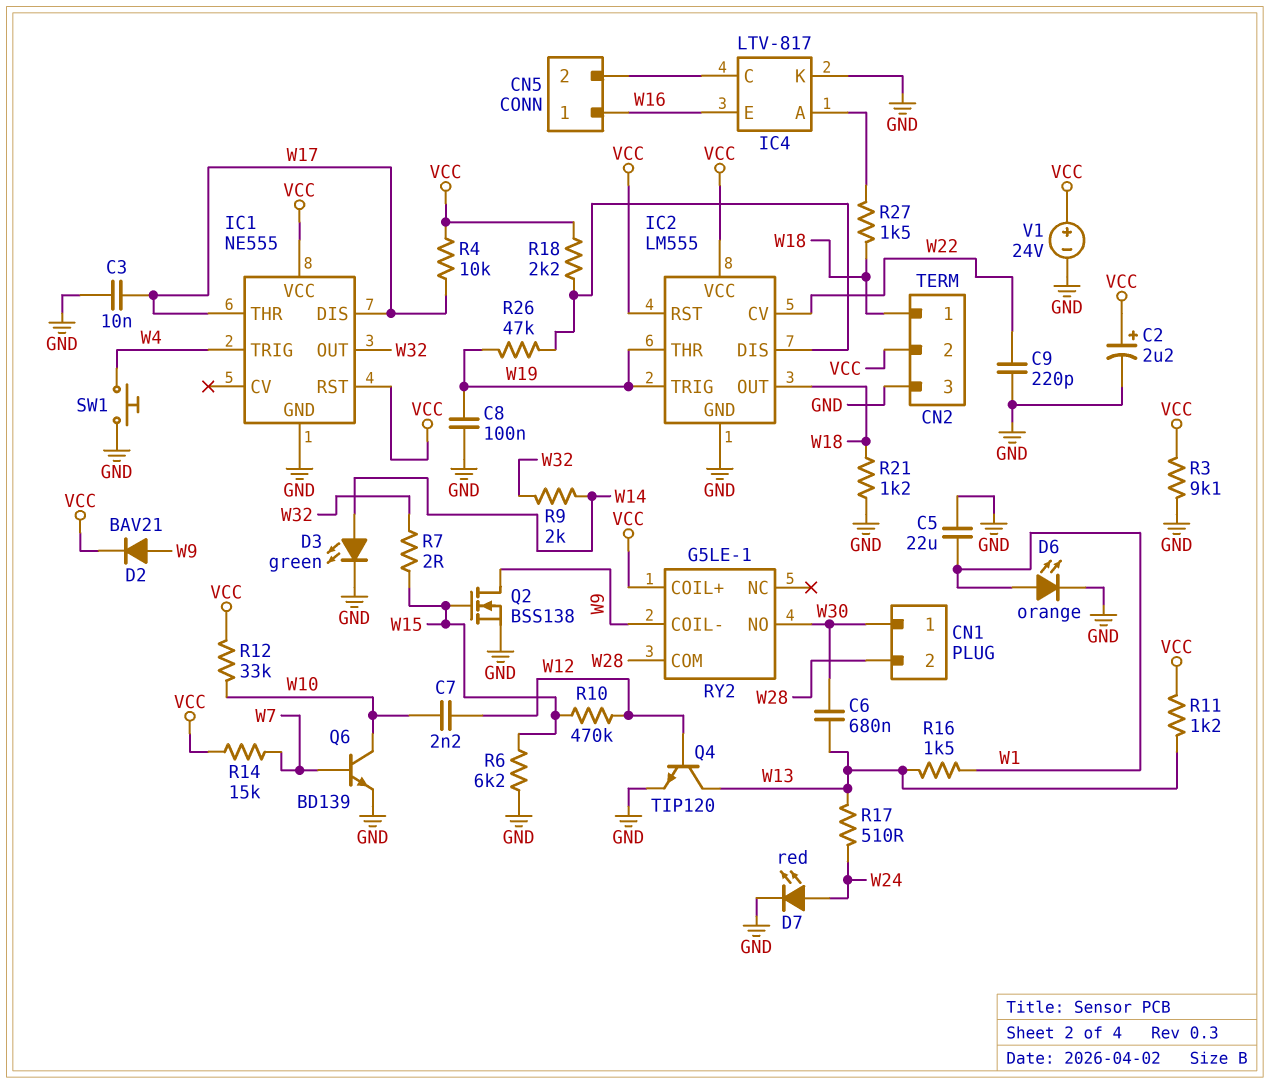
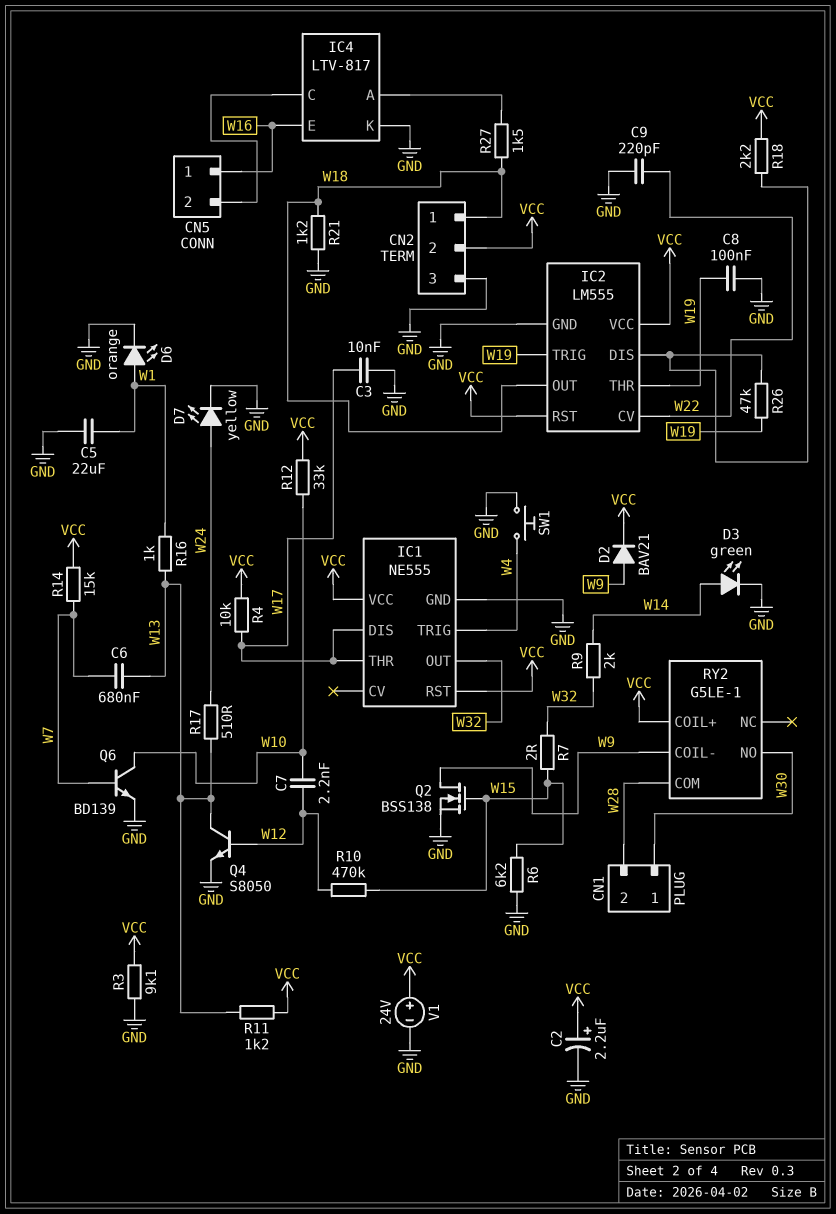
C6: 680nF (W13, W30) -> 680nF (W7, W13)
D7: LED red (A W24, K GND) -> LED yellow (A W24, K GND)
Q4: NPN TIP120 (B W12, C W13, E GND) -> NPN S8050 (B W12, C W13, E GND)
R16: 1.5k (W1, W13) -> 1k (W1, W13)

